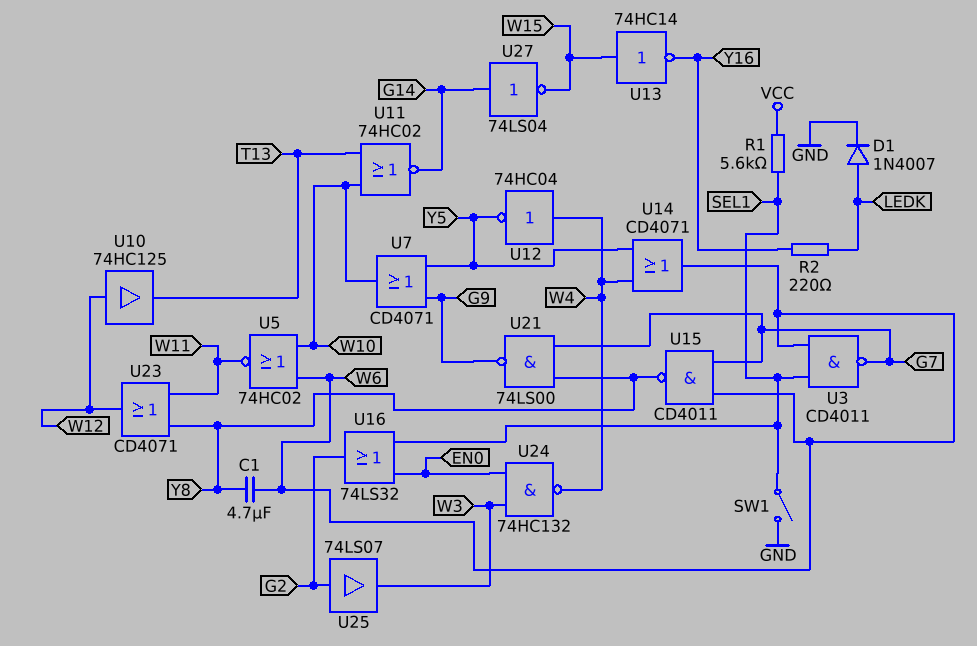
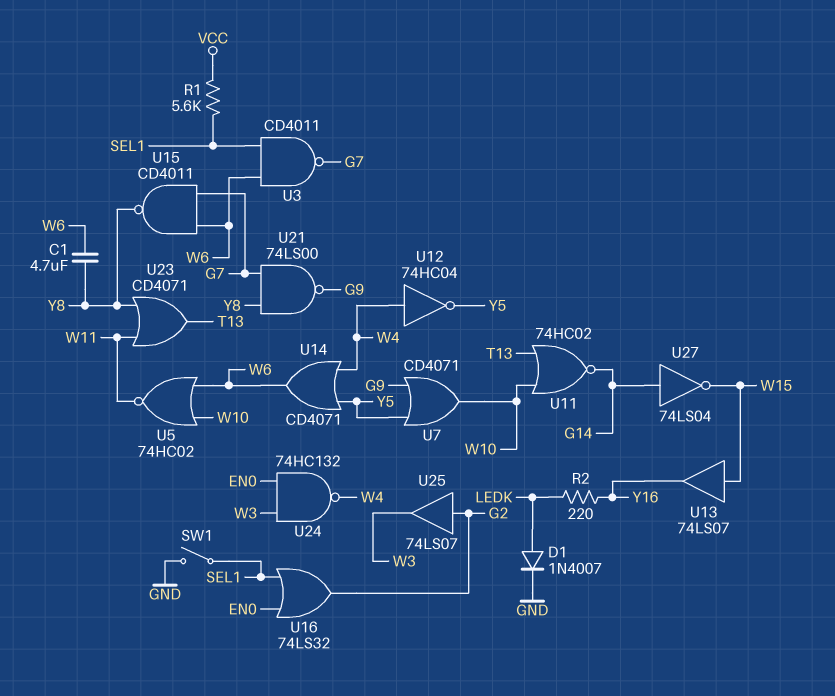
U10: buffer 74HC125 (in W12, out T13) -> none
U13: NOT 74HC14 (in W15, out Y16) -> buffer 74LS07 (in W15, out Y16)
U23: OR CD4071 (in W11, in Y8, out W12) -> OR CD4071 (in W11, in Y8, out T13)

